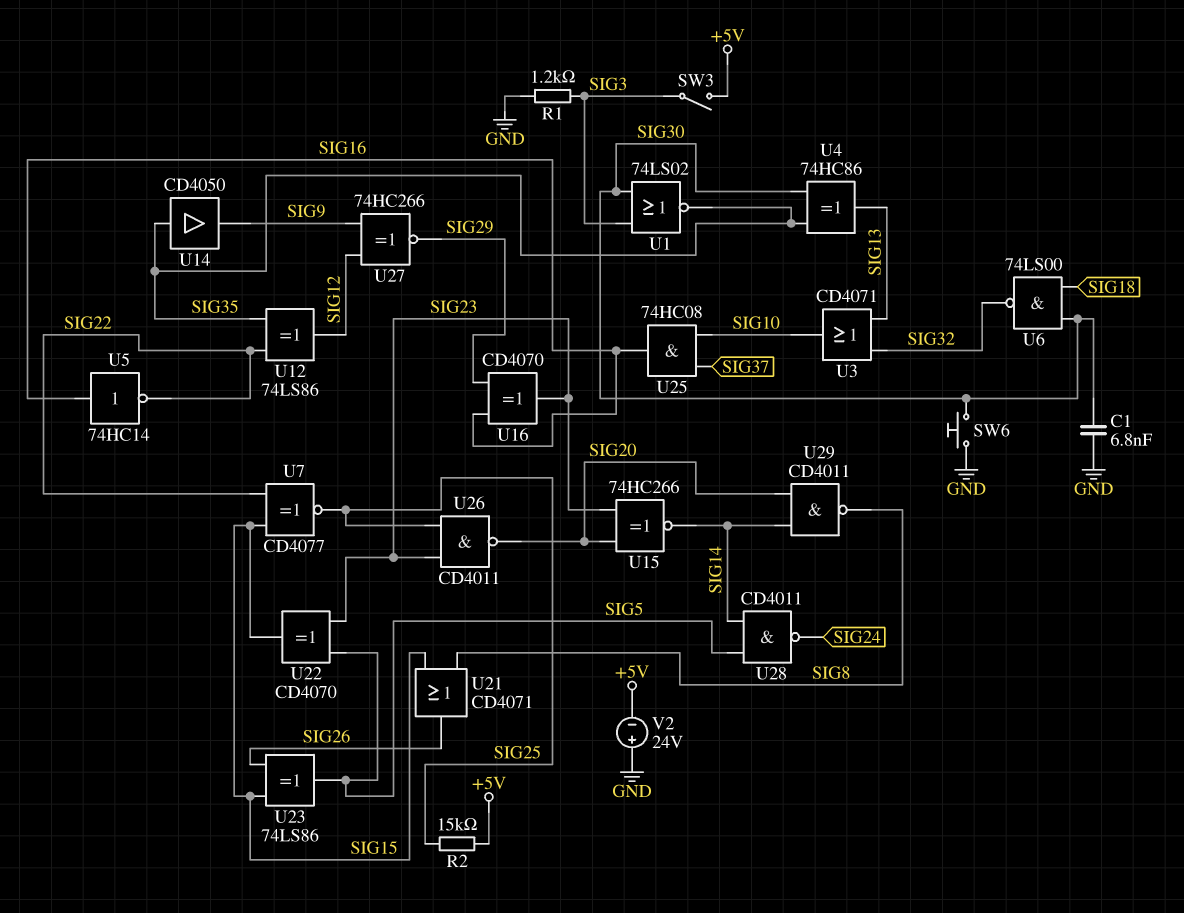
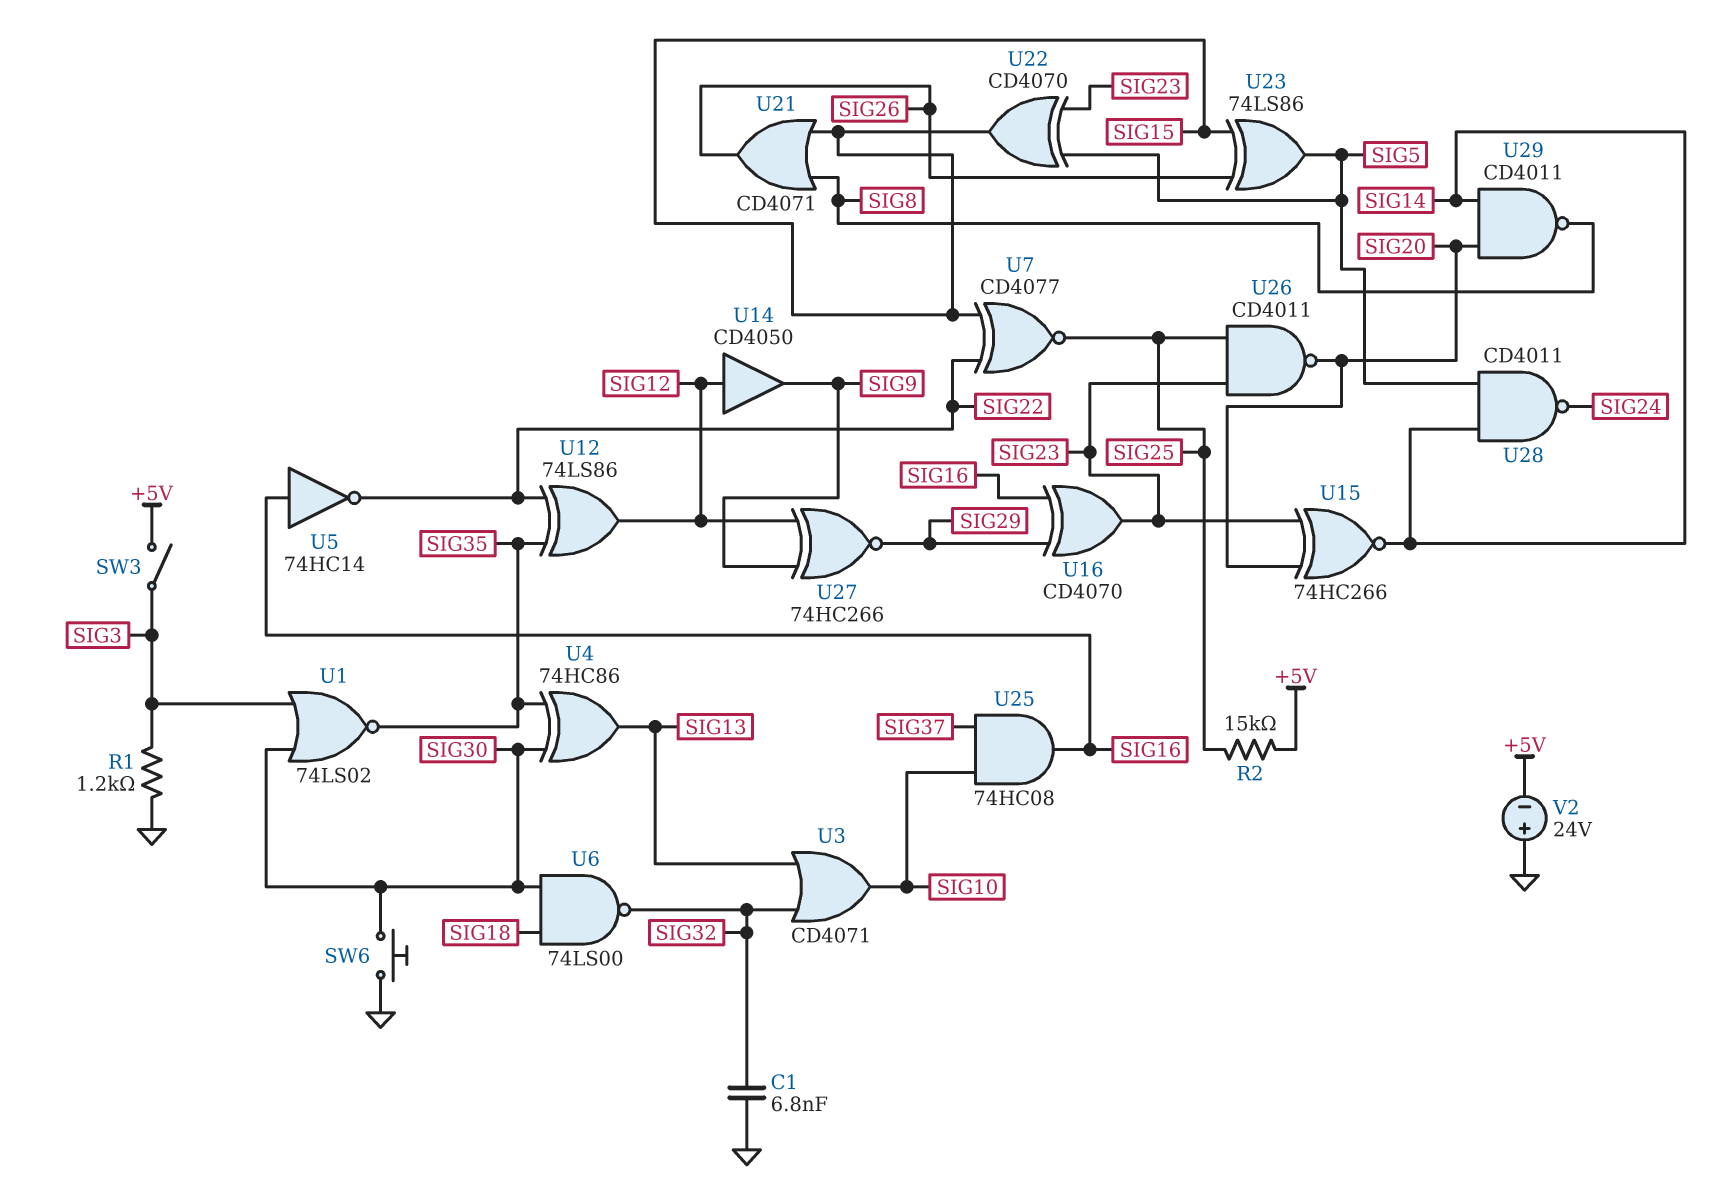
C1: 6.8nF (GND, SIG30) -> 6.8nF (GND, SIG32)
U14: buffer CD4050 (in SIG35, out SIG9) -> buffer CD4050 (in SIG12, out SIG9)

